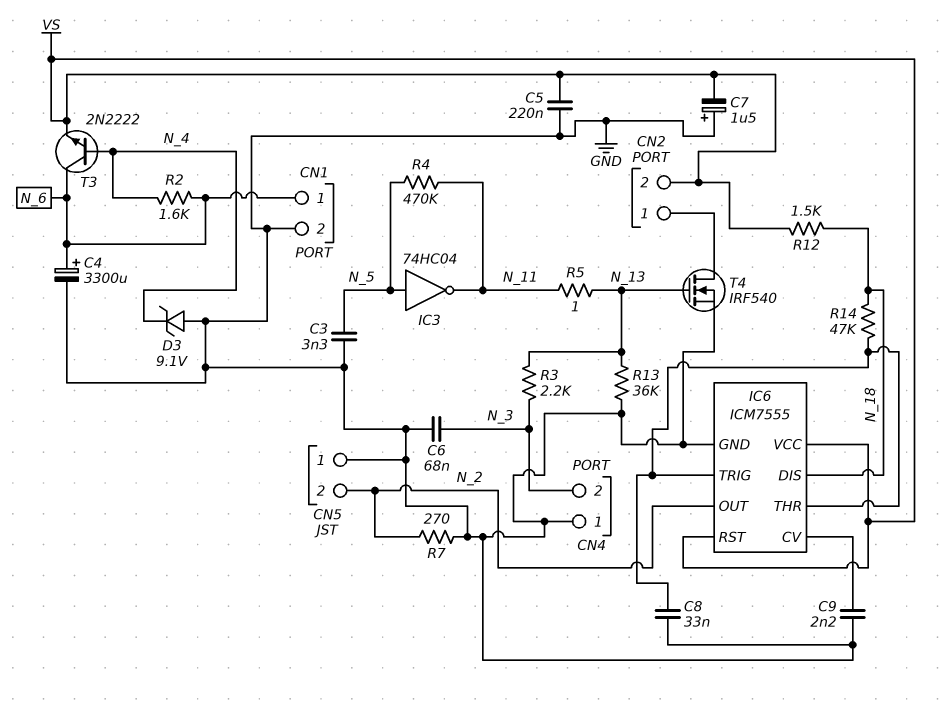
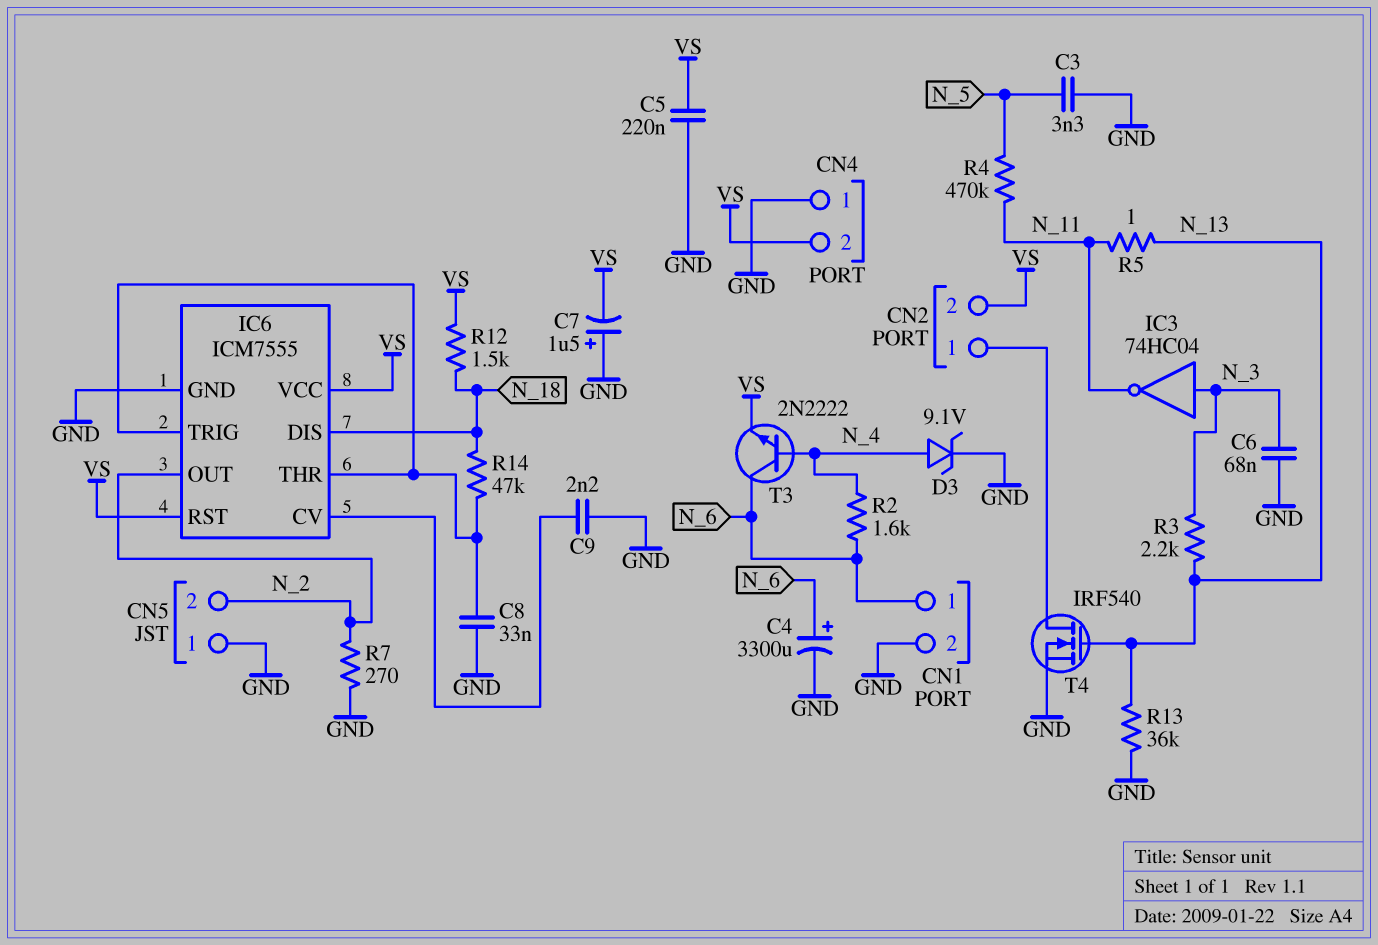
CN4 pin 2: N_3 -> VS
D3: zener 9.1V (A GND, K N_4) -> zener 9.1V (A N_4, K GND)
IC3: NOT 74HC04 (in N_5, out N_11) -> NOT 74HC04 (in N_3, out N_11)

